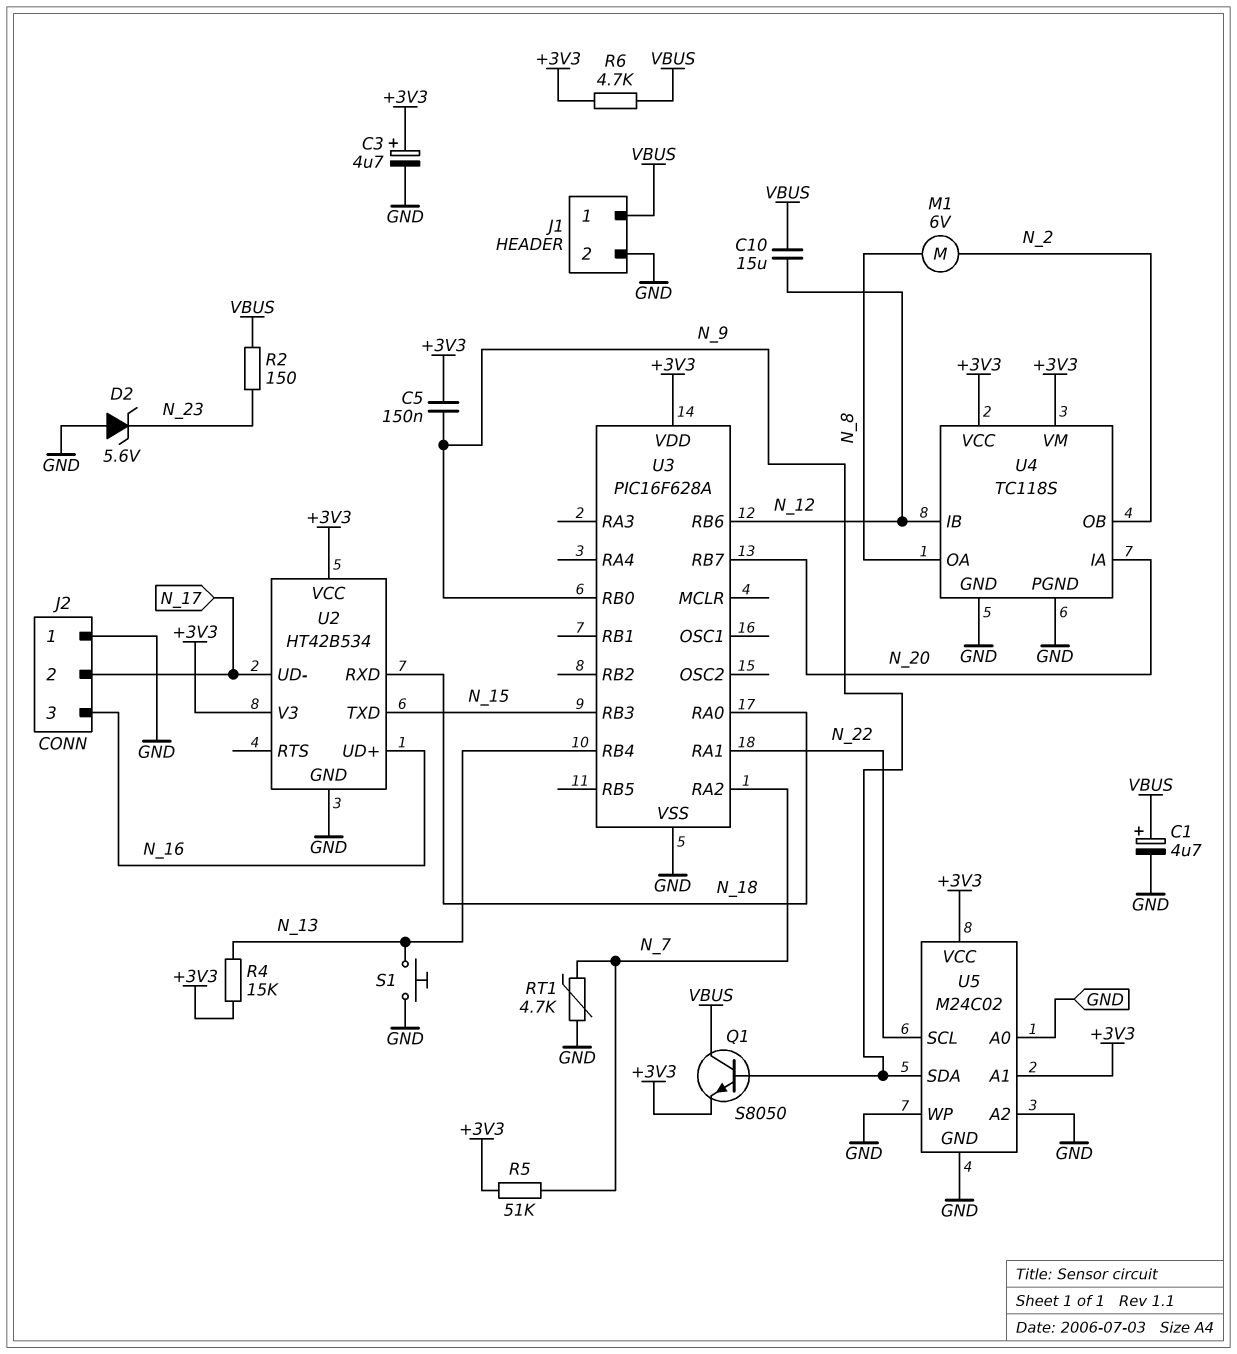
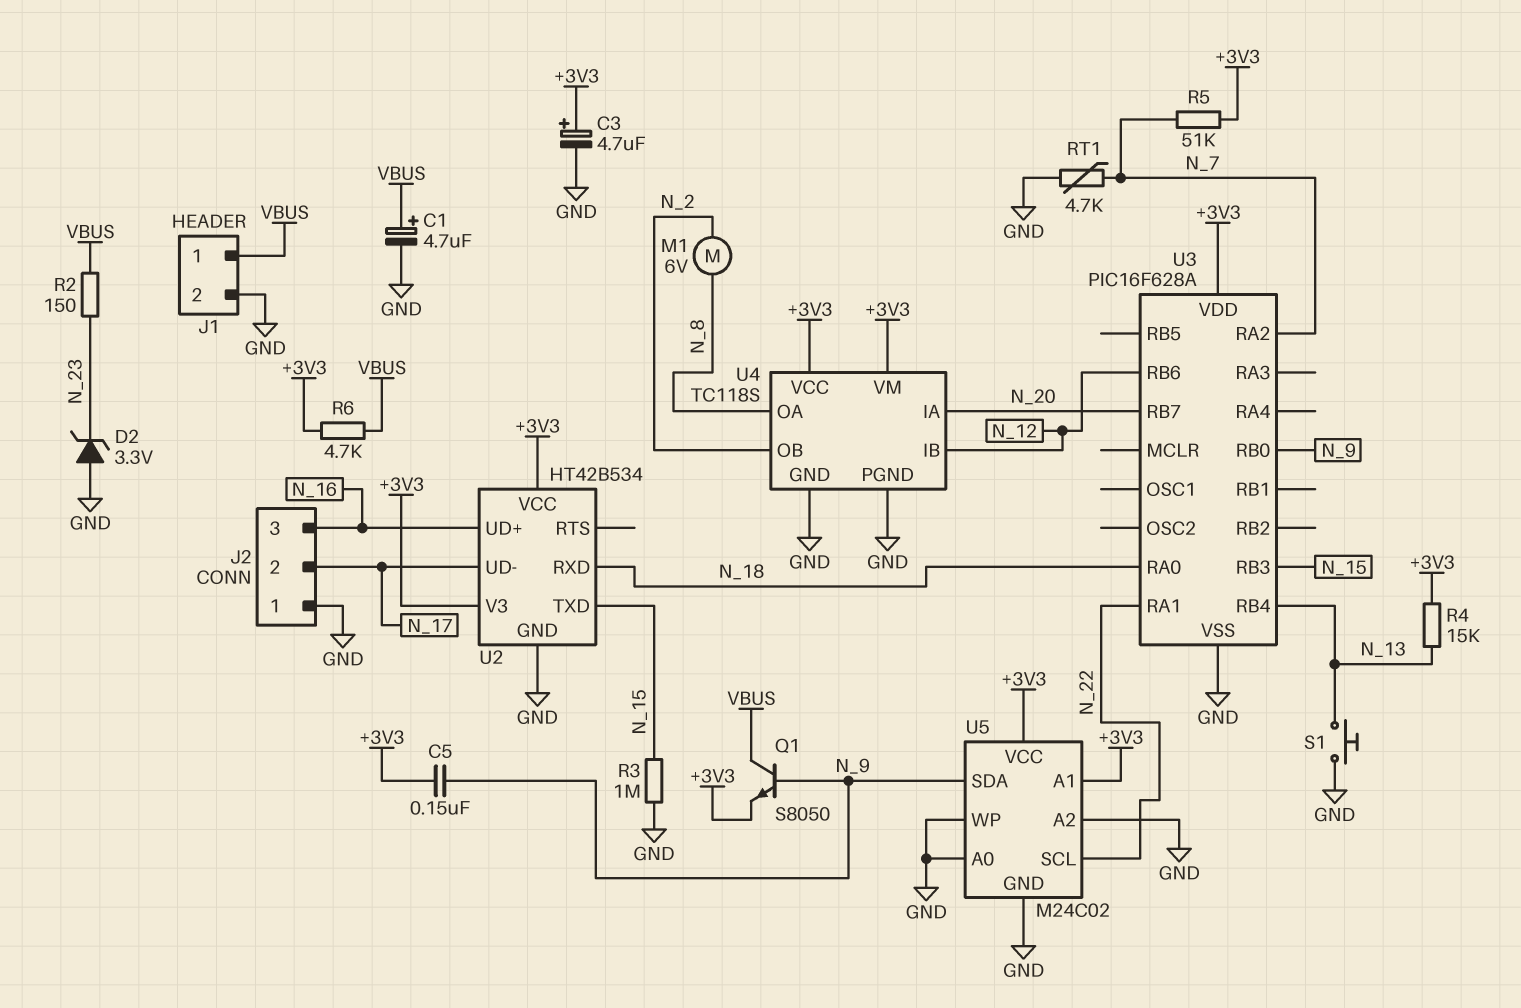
C10: 15uF (N_12, VBUS) -> none
D2: zener 5.6V (A GND, K N_23) -> zener 3.3V (A GND, K N_23)
R3: none -> 1M (GND, N_15)

